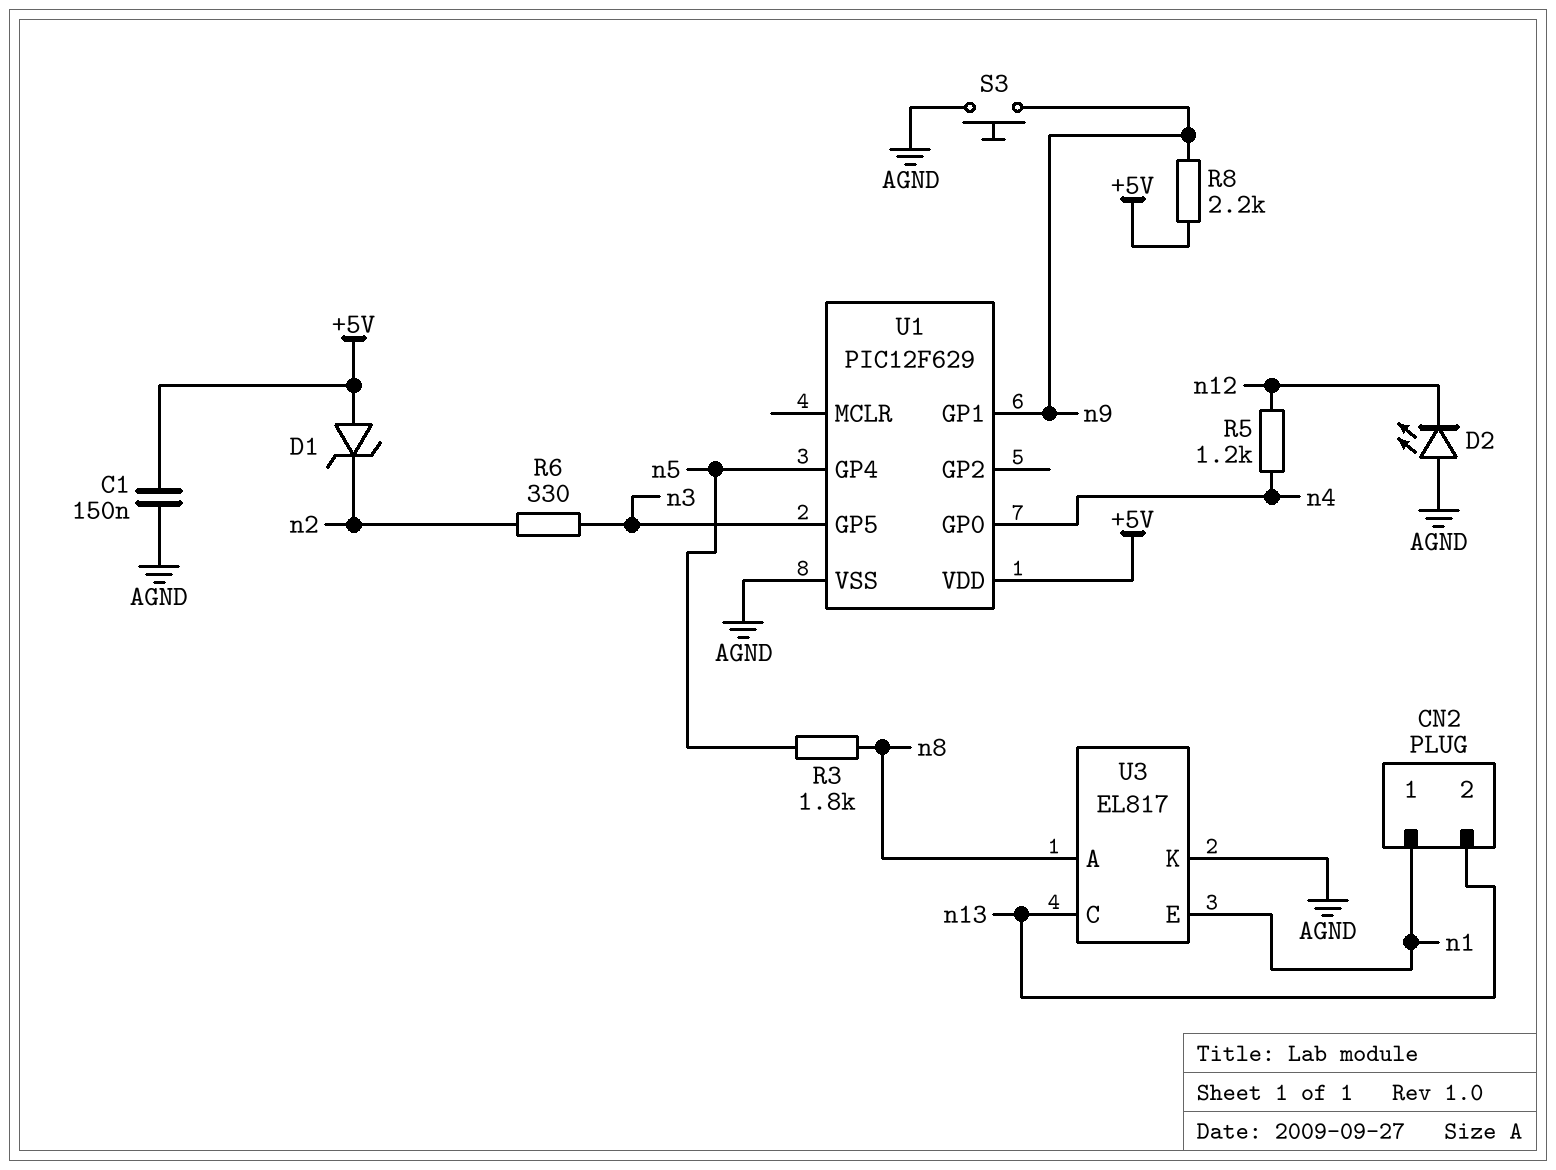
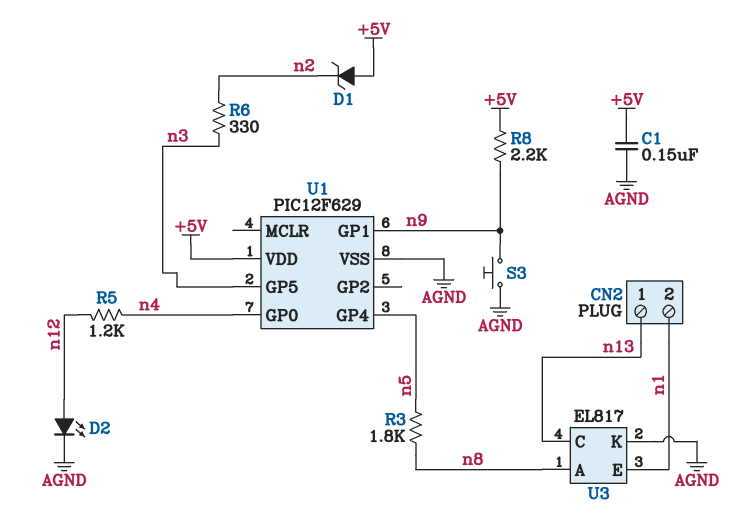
CN2 pin 1: n1 -> n13
CN2 pin 2: n13 -> n1
D2: LED (A AGND, K n12) -> LED (A n12, K AGND)

